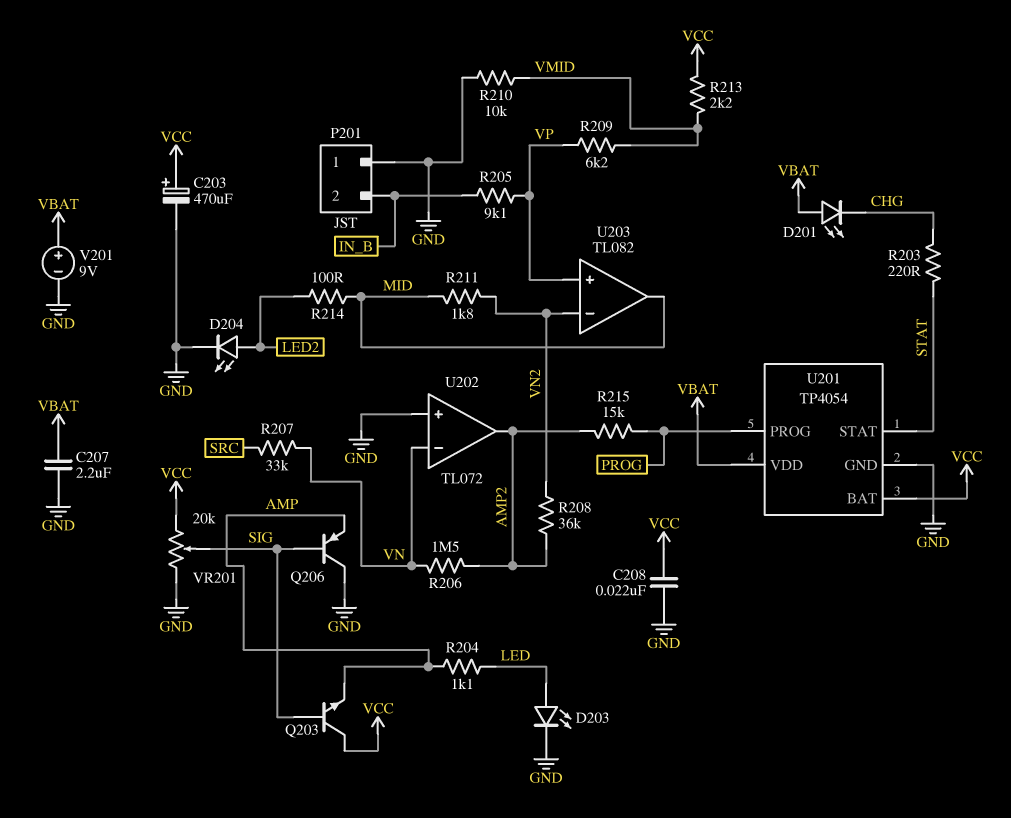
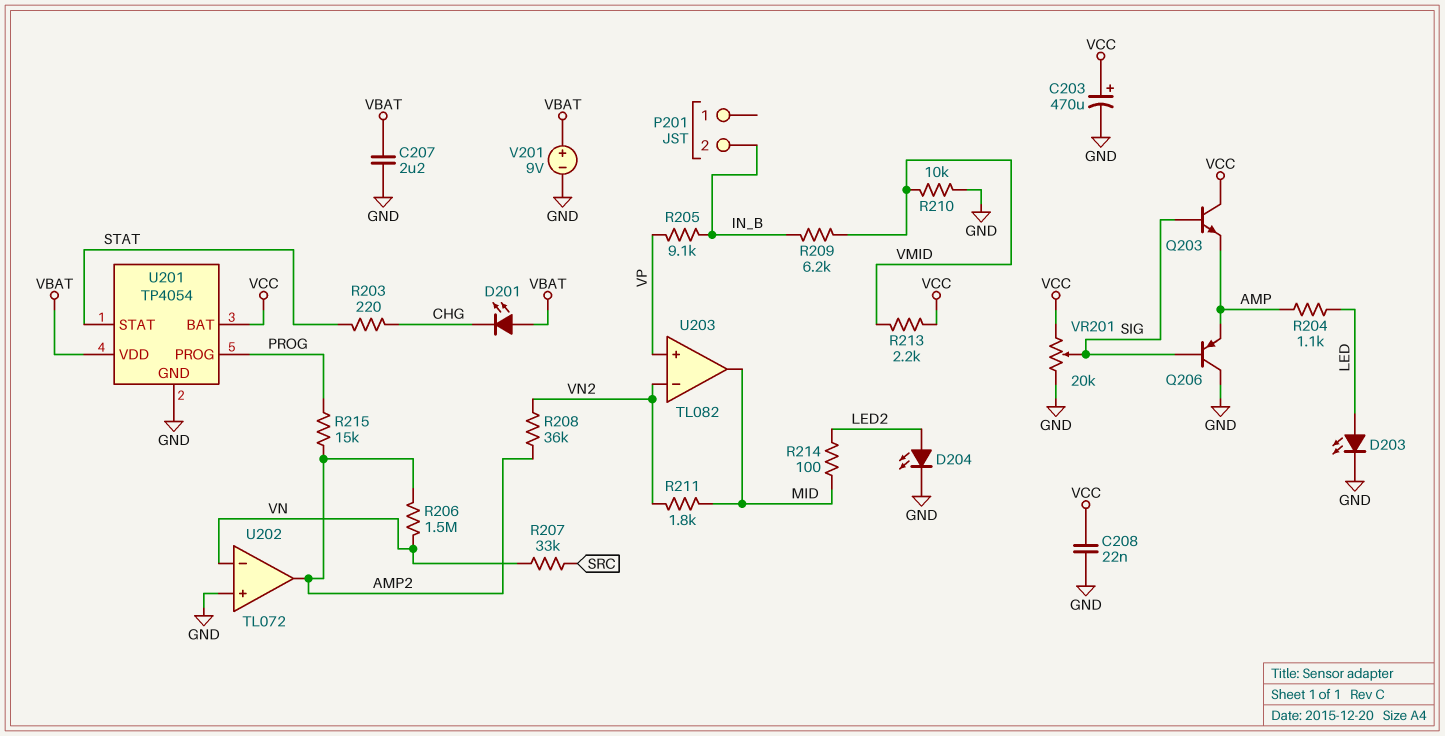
P201 pin 1: GND -> none
R209: 6.2k (VMID, VP) -> 6.2k (IN_B, VMID)

